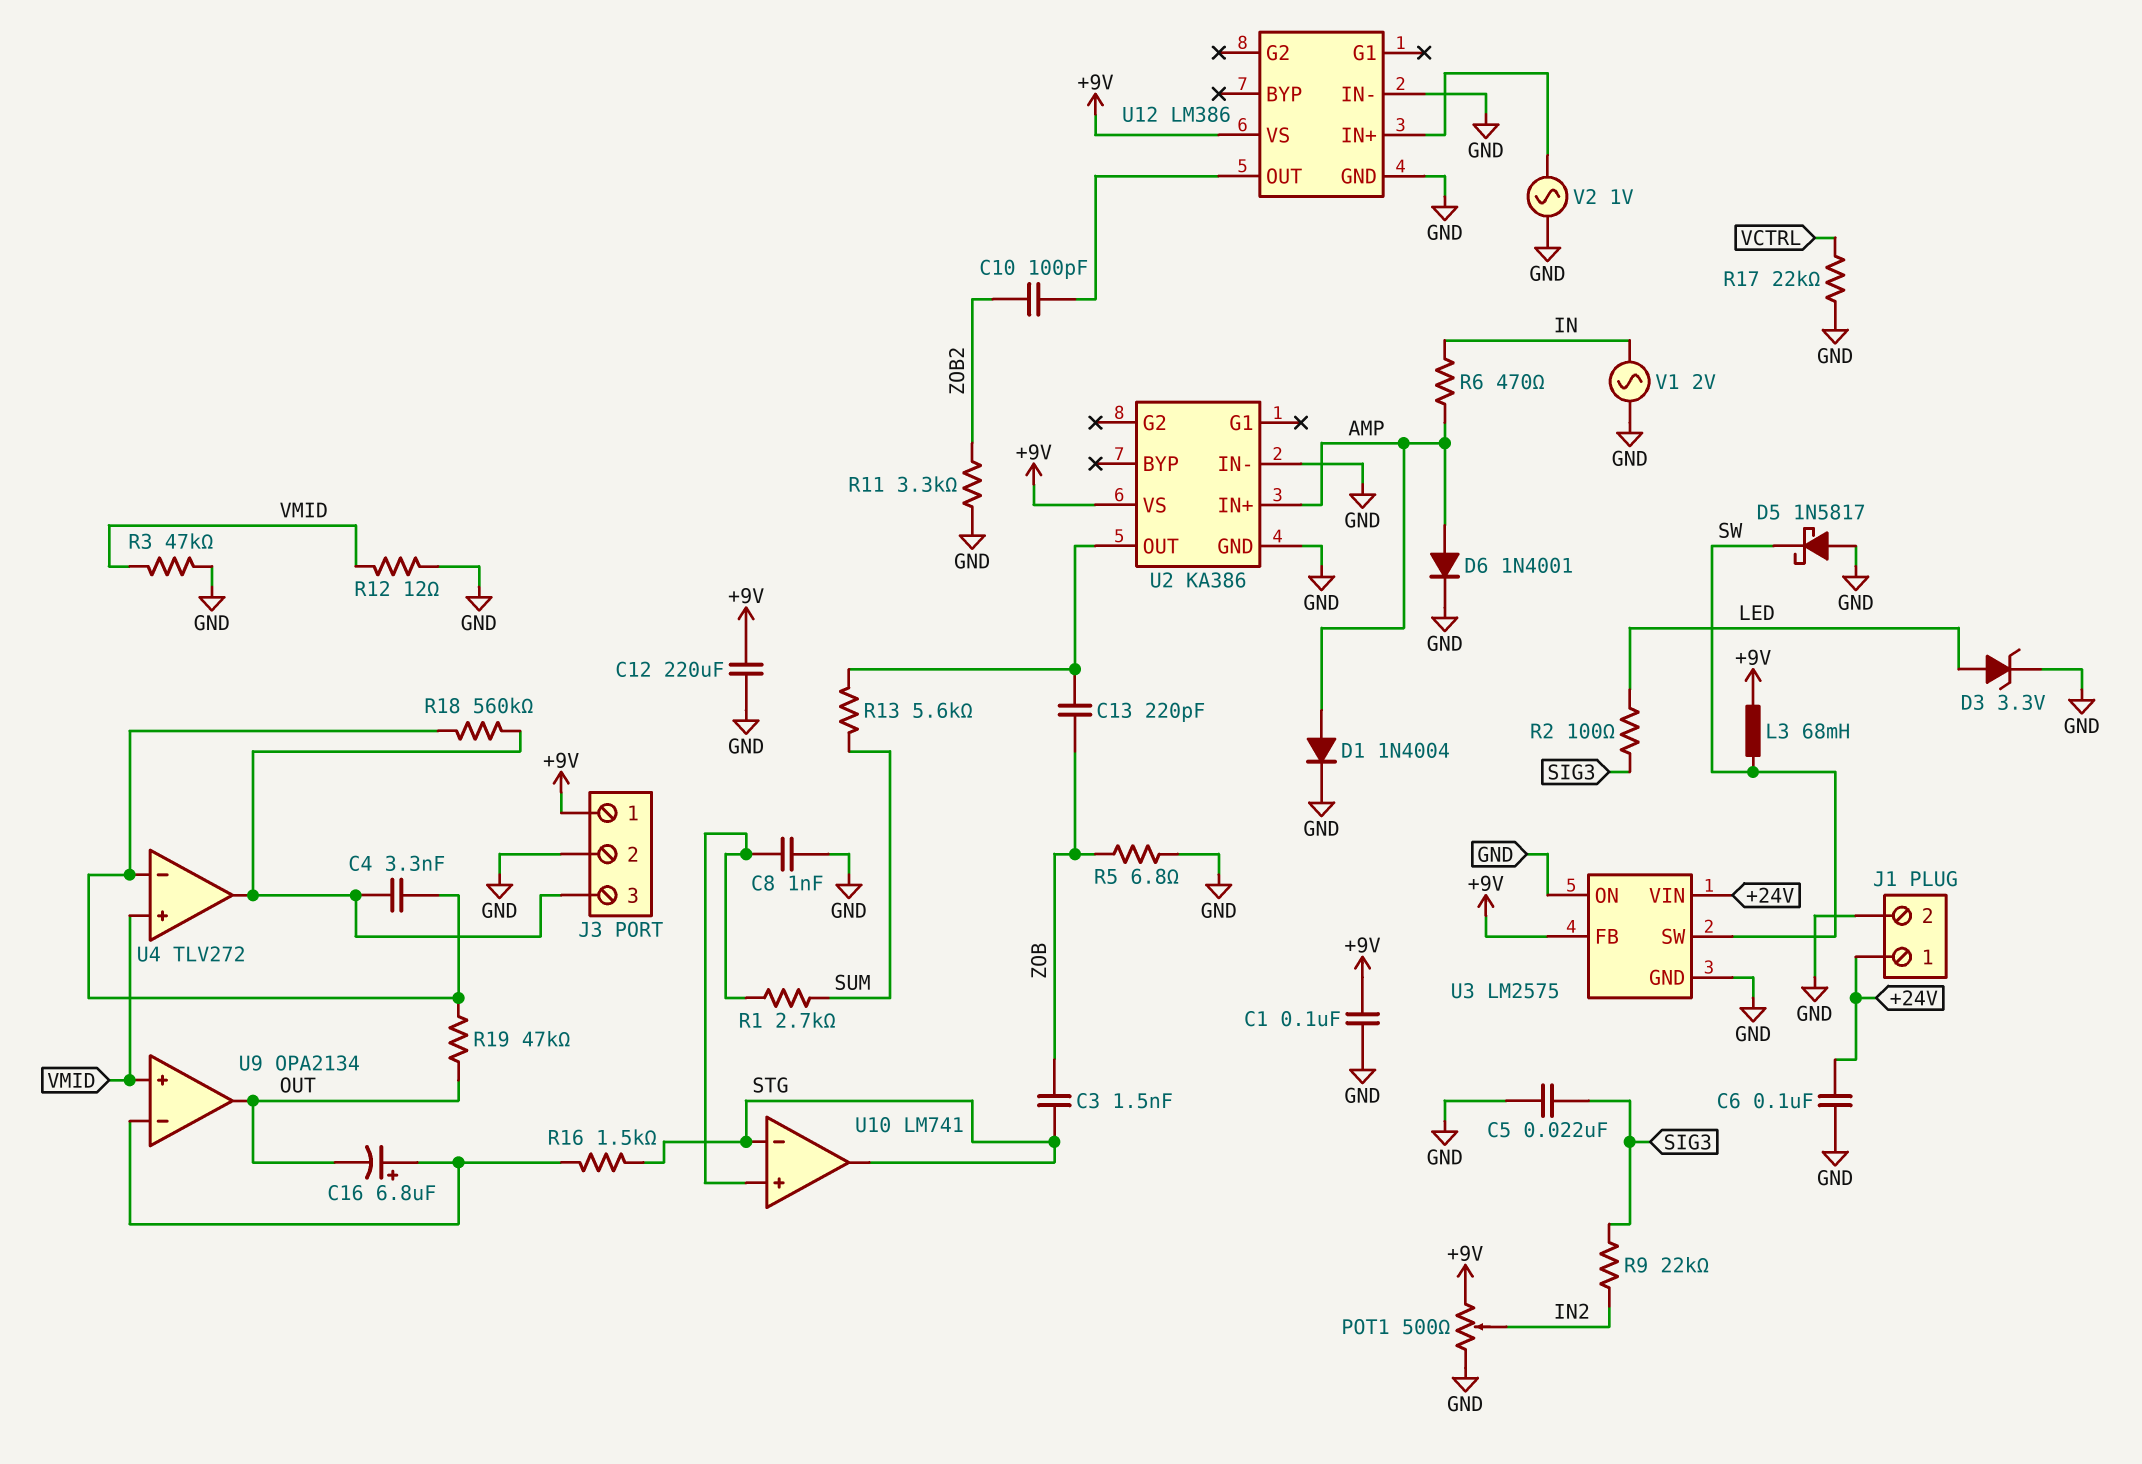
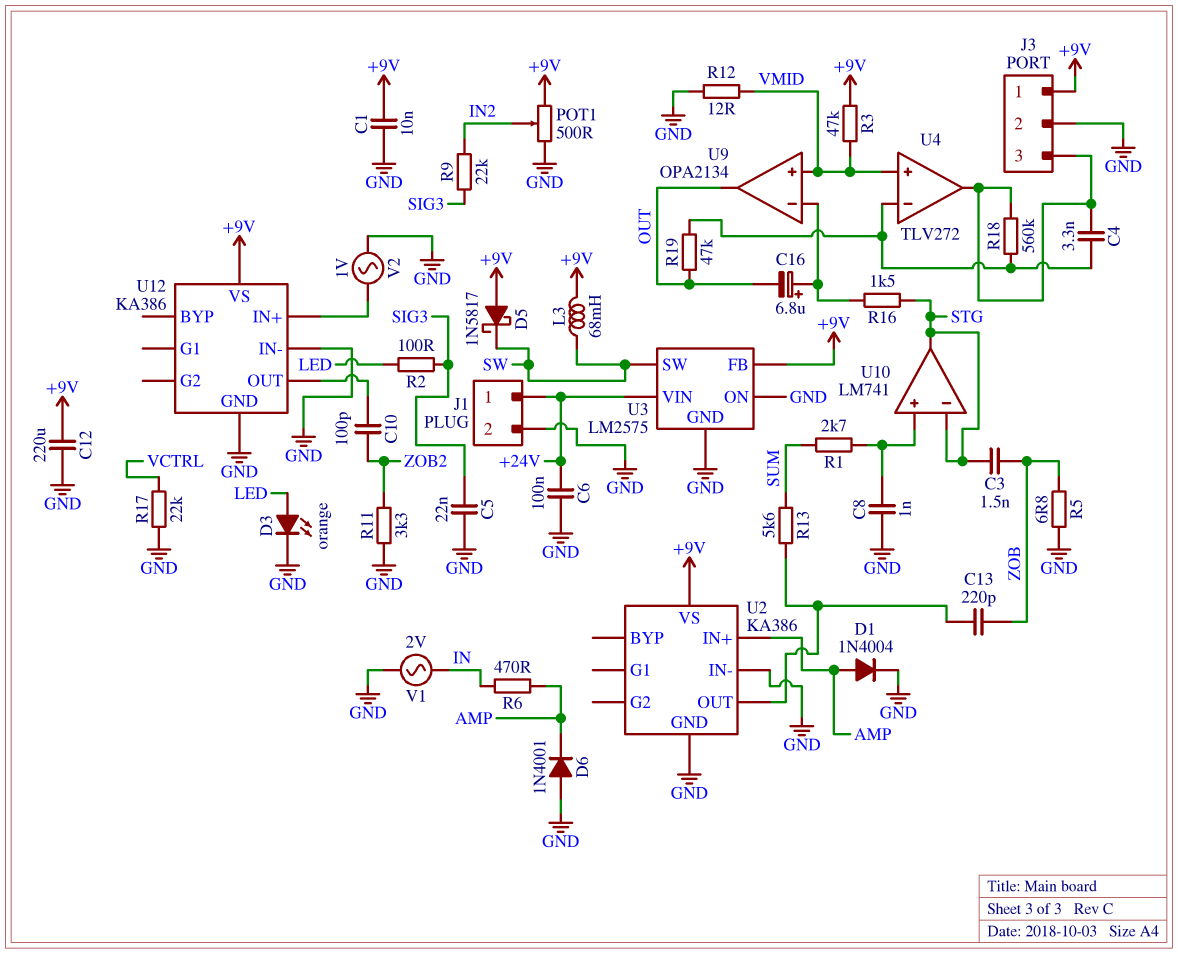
C1: 100nF (+9V, GND) -> 10nF (+9V, GND)
D3: zener 3.3V (A LED, K GND) -> LED orange (A LED, K GND)
D5: schottky 1N5817 (A GND, K SW) -> schottky 1N5817 (A +9V, K SW)
D6: diode 1N4001 (A AMP, K GND) -> diode 1N4001 (A GND, K AMP)
R3: 47k (GND, VMID) -> 47k (+9V, VMID)
U12: LM386 -> KA386

